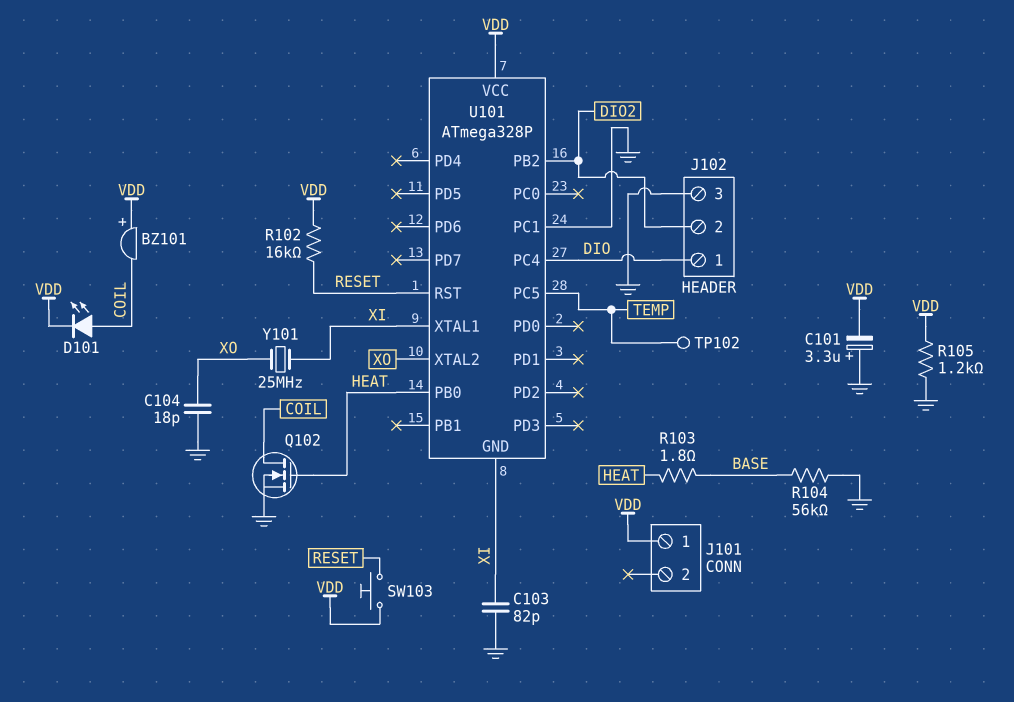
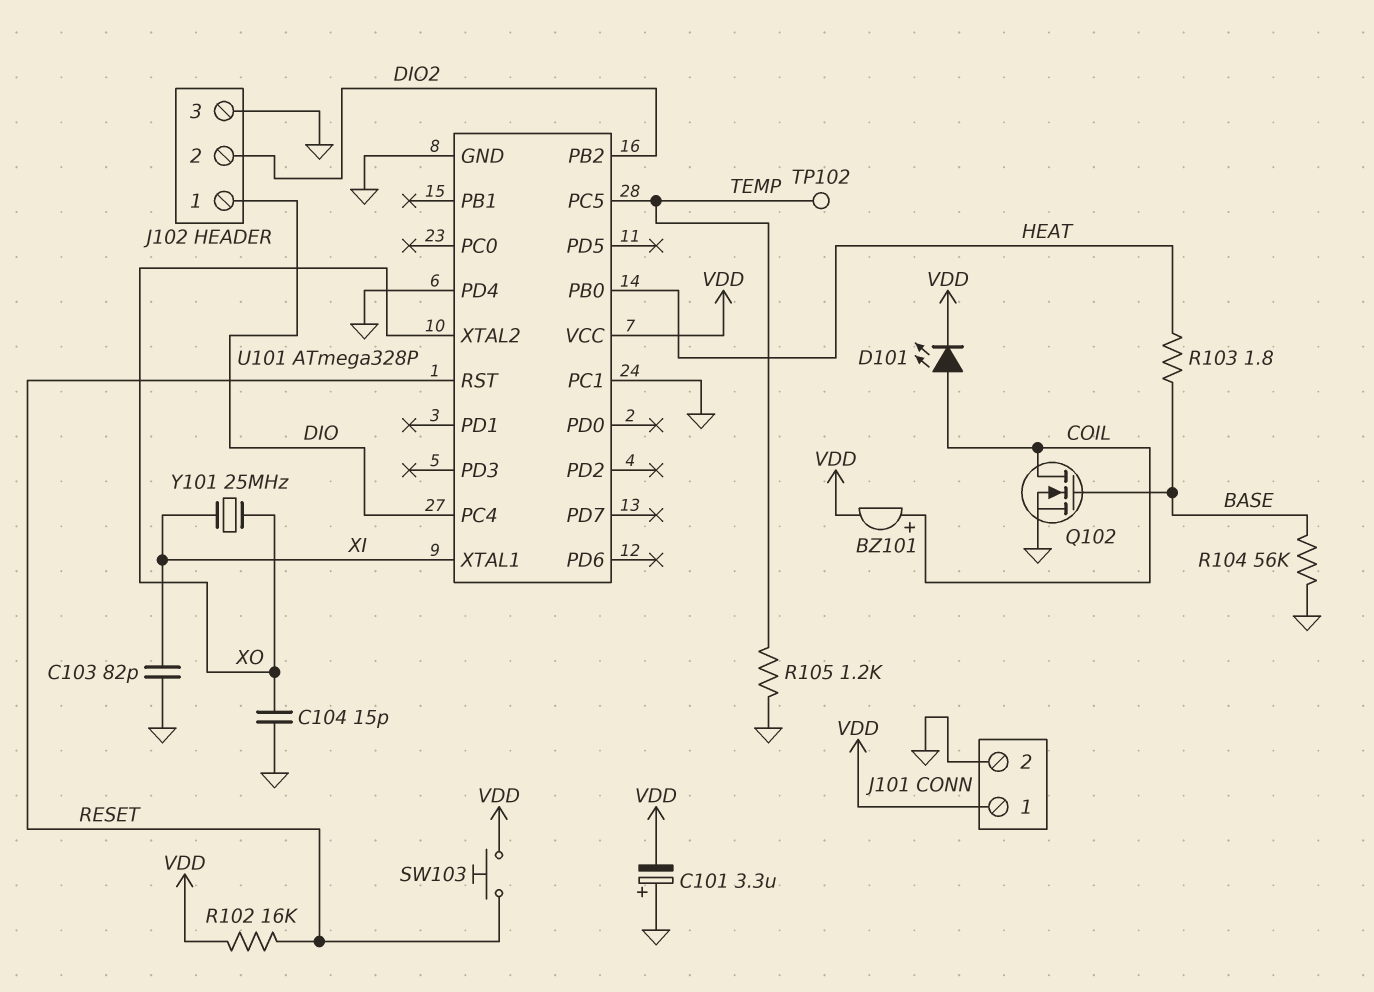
BZ101: buzzer (plus VDD, minus COIL) -> buzzer (plus COIL, minus VDD)
C104: 18pF (GND, XO) -> 15pF (GND, XO)
J101 pin 2: none -> GND
Q102: NMOS (G HEAT, D COIL, S GND) -> NMOS (G BASE, D COIL, S GND)
R105: 1.2k (GND, VDD) -> 1.2k (GND, TEMP)
U101 pin GND: XI -> GND
U101 pin PD4: none -> GND

